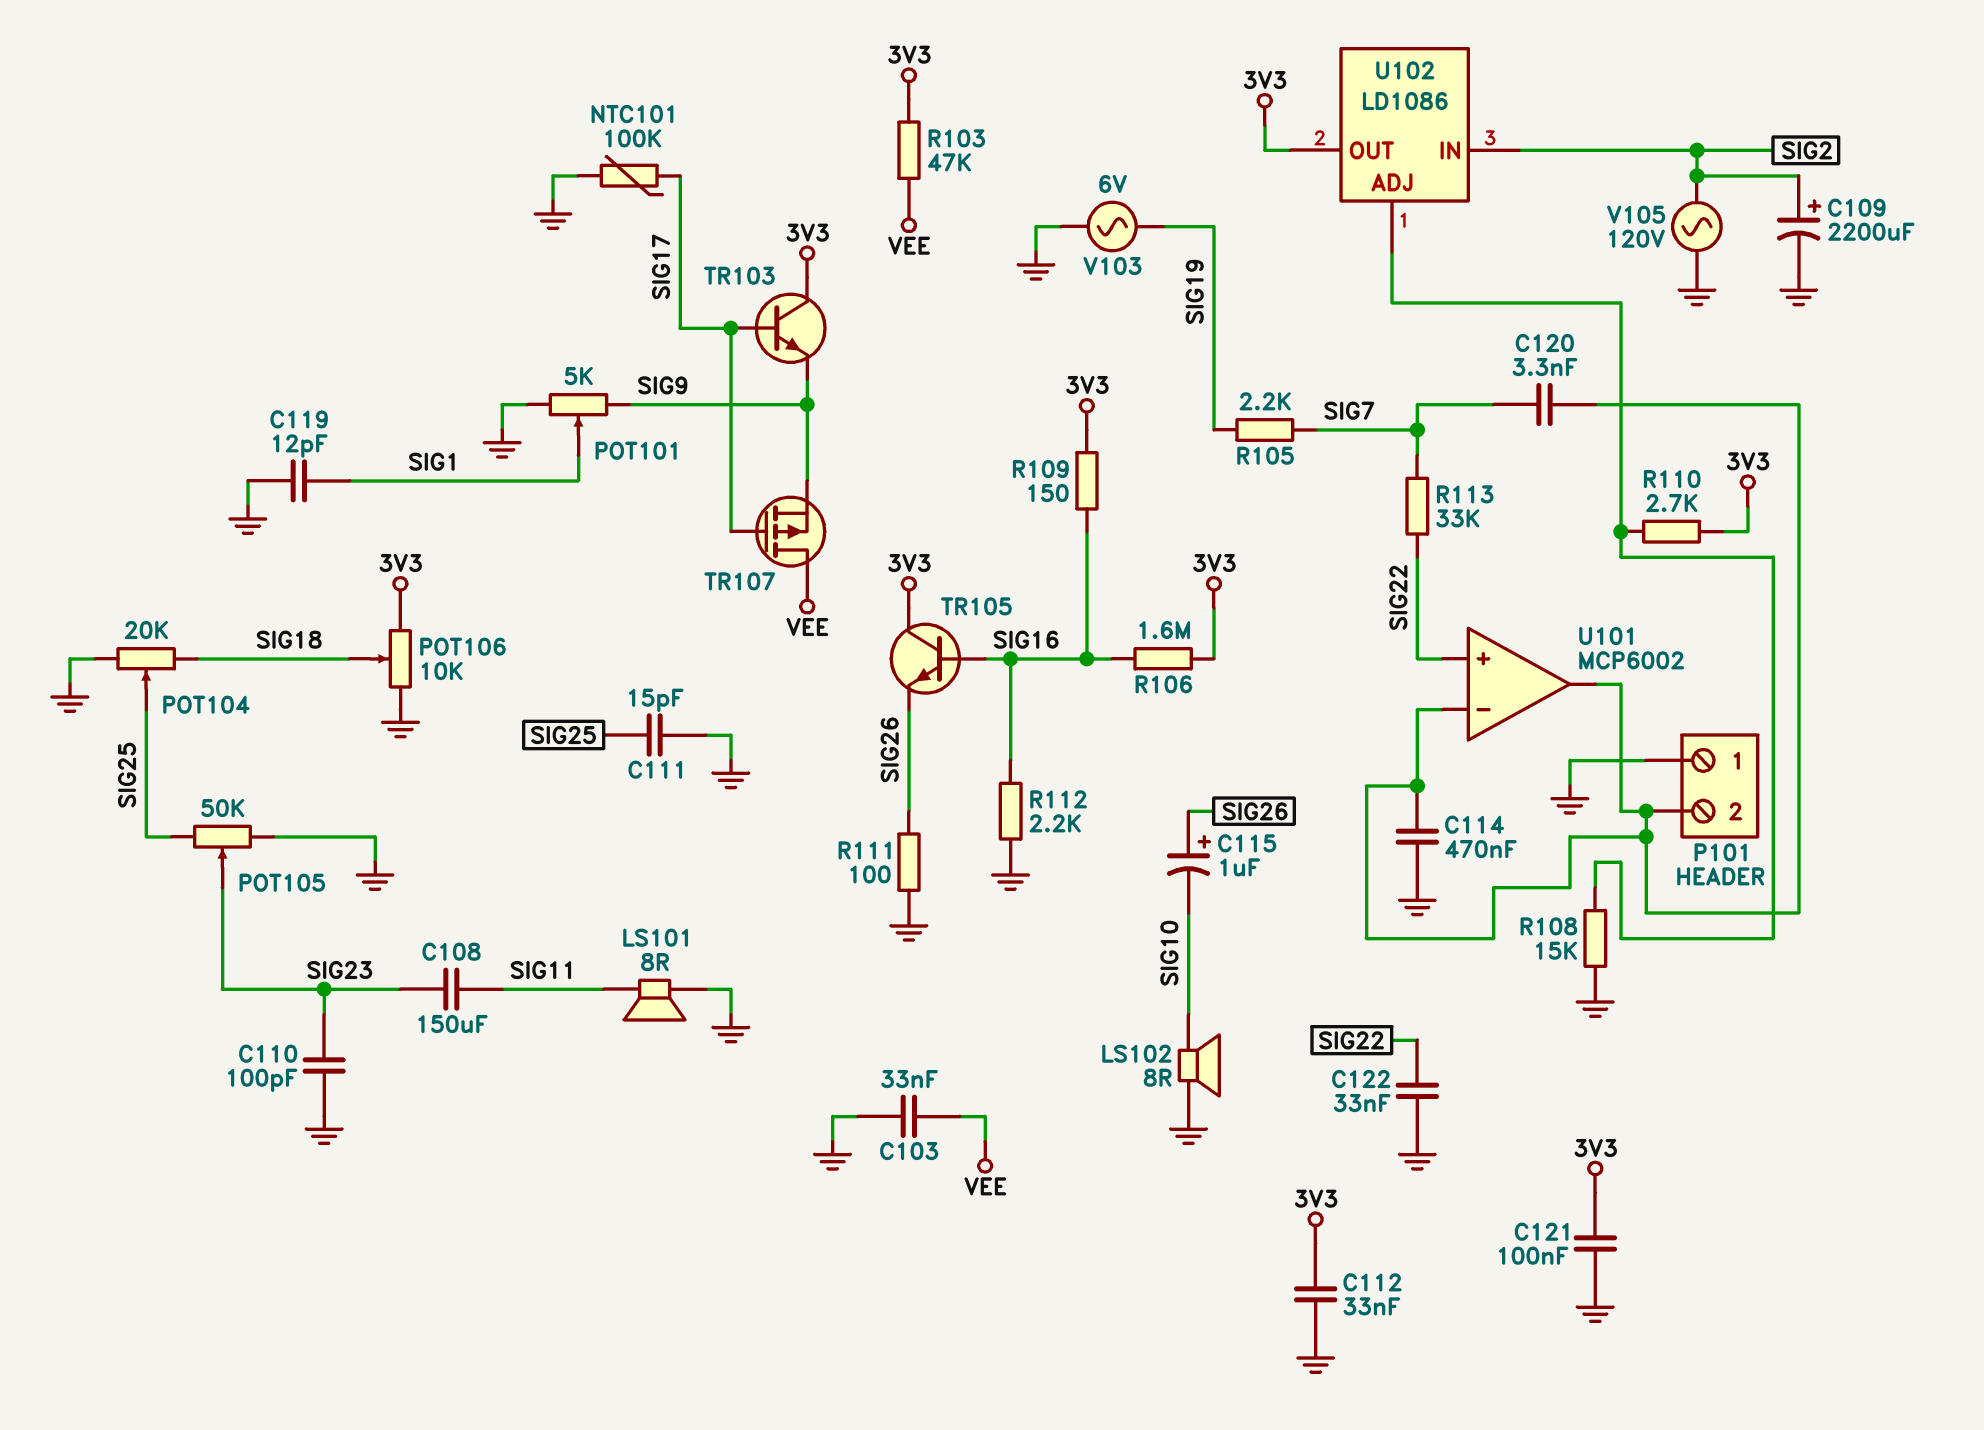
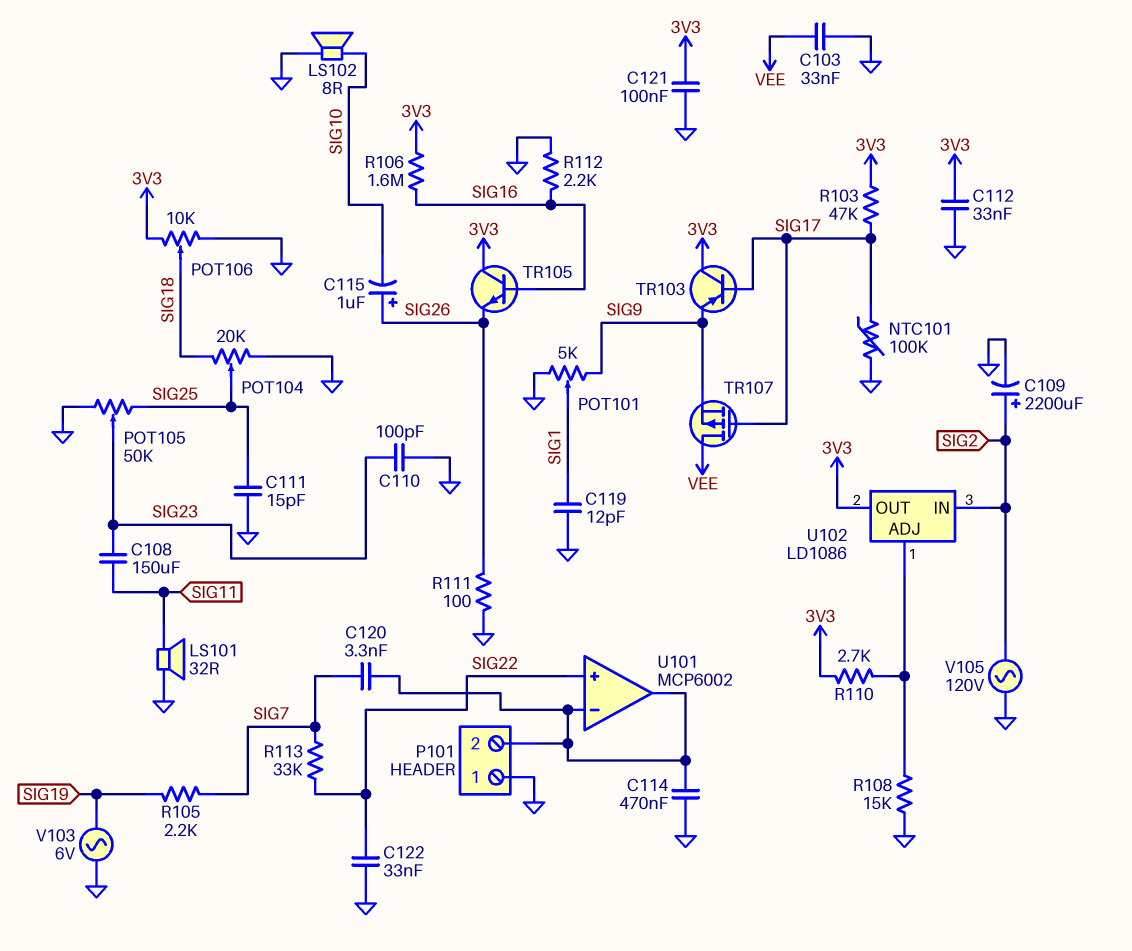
LS101: speaker 8R (GND, SIG11) -> speaker 32R (GND, SIG11)
R103: 47k (3V3, VEE) -> 47k (3V3, SIG17)
R109: 150 (3V3, SIG16) -> none
TR103: NPN (B SIG17, C 3V3, E SIG9) -> PNP (B SIG17, C 3V3, E SIG9)

